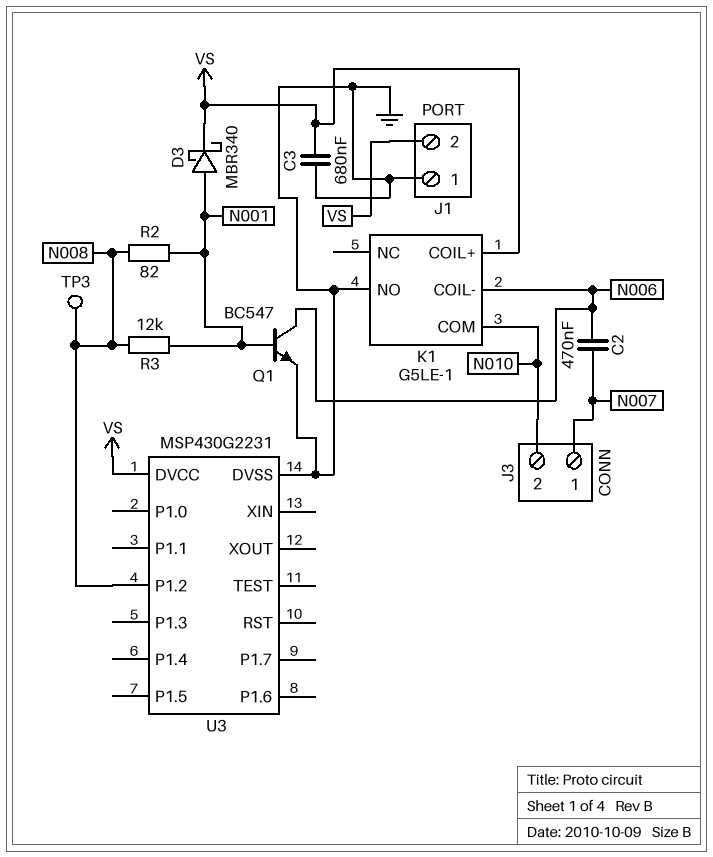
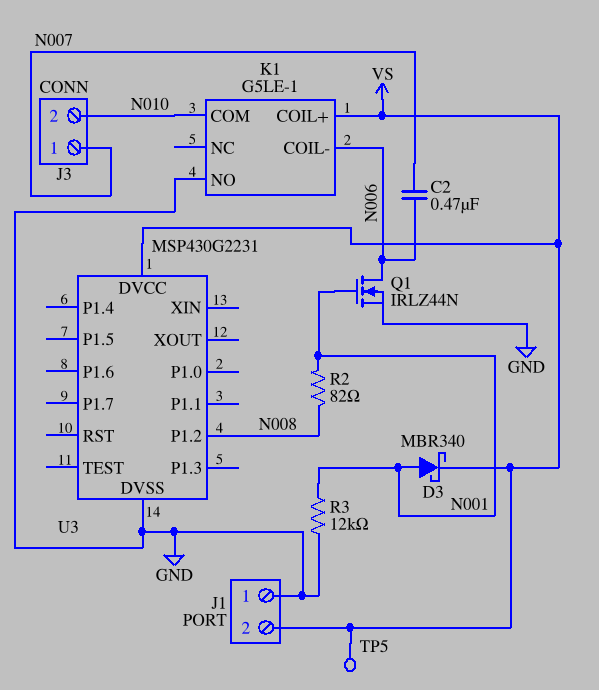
C3: 680nF (GND, VS) -> none
Q1: NPN BC547 (B N001, C N006, E GND) -> NMOS IRLZ44N (G N001, D N006, S GND)
R3: 12k (N001, N008) -> 12k (GND, N001)
TP3: test point (N008) -> none
TP5: none -> test point (VS)

